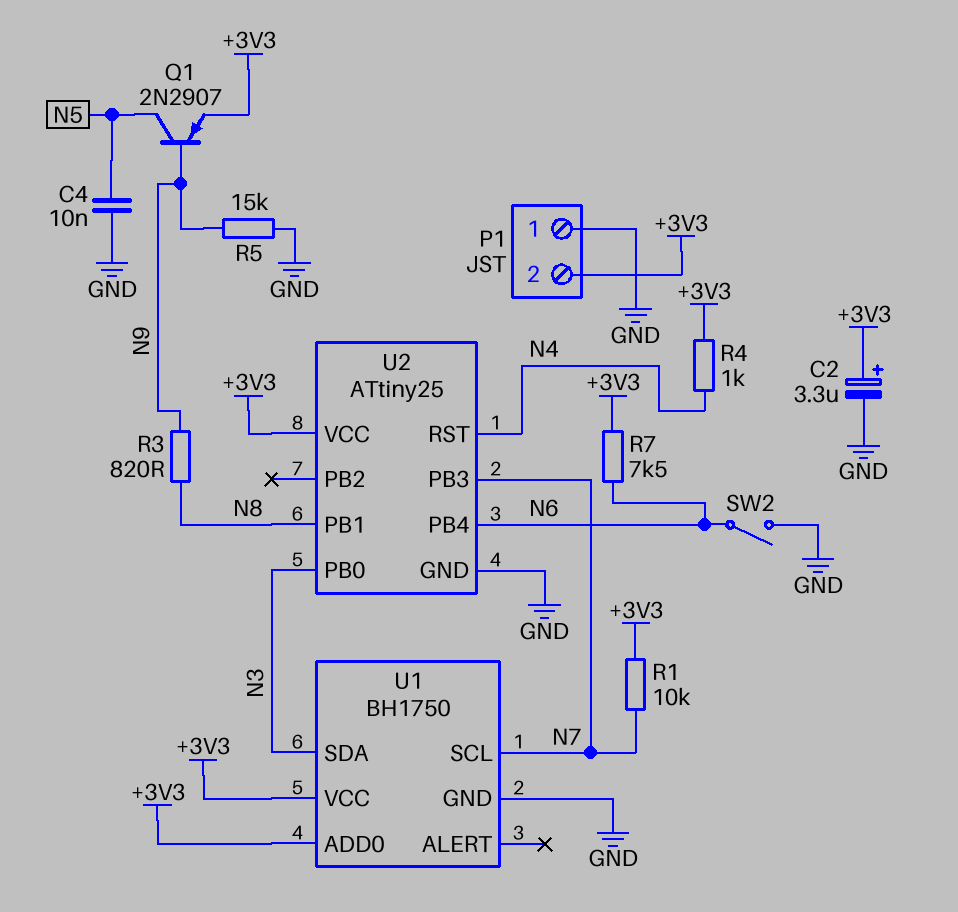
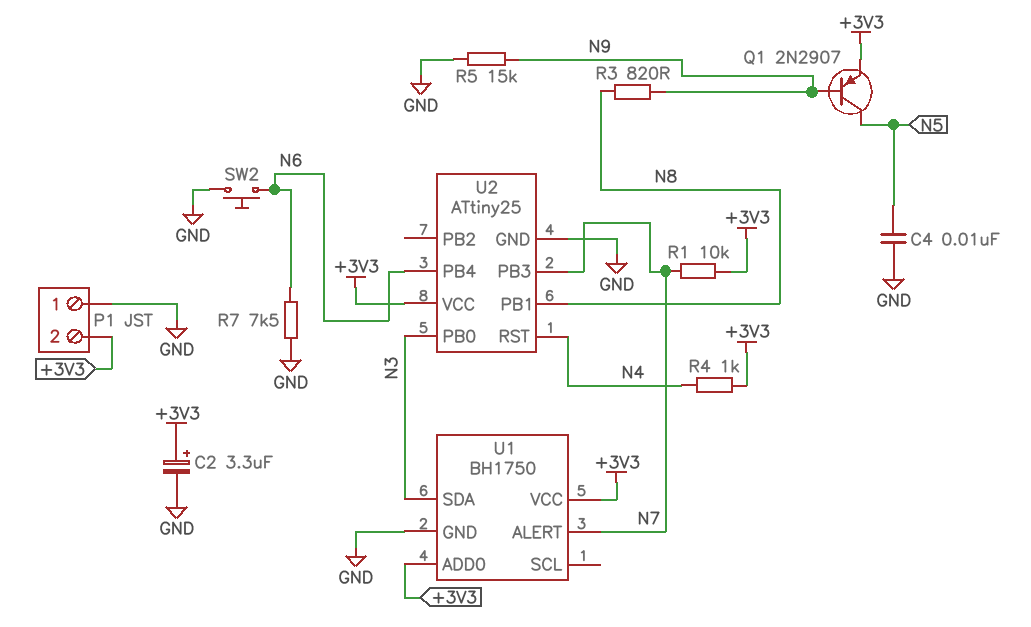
R7: 7.5k (+3V3, N6) -> 7.5k (GND, N6)
SW2: switch (GND, N6) -> button (GND, N6)
U1 pin ALERT: none -> N7
U1 pin SCL: N7 -> none

